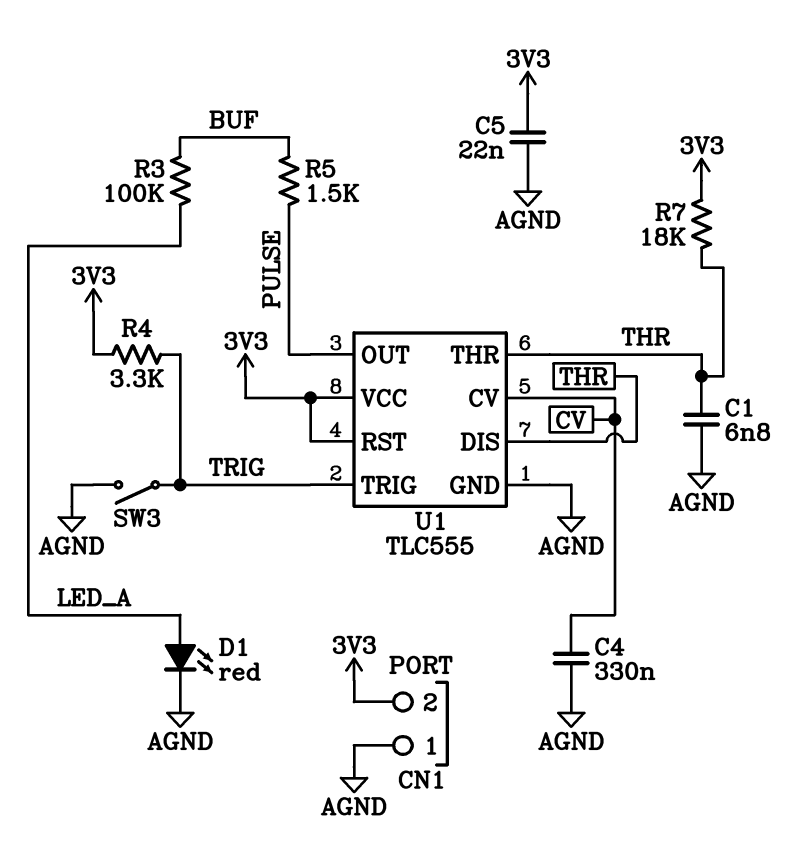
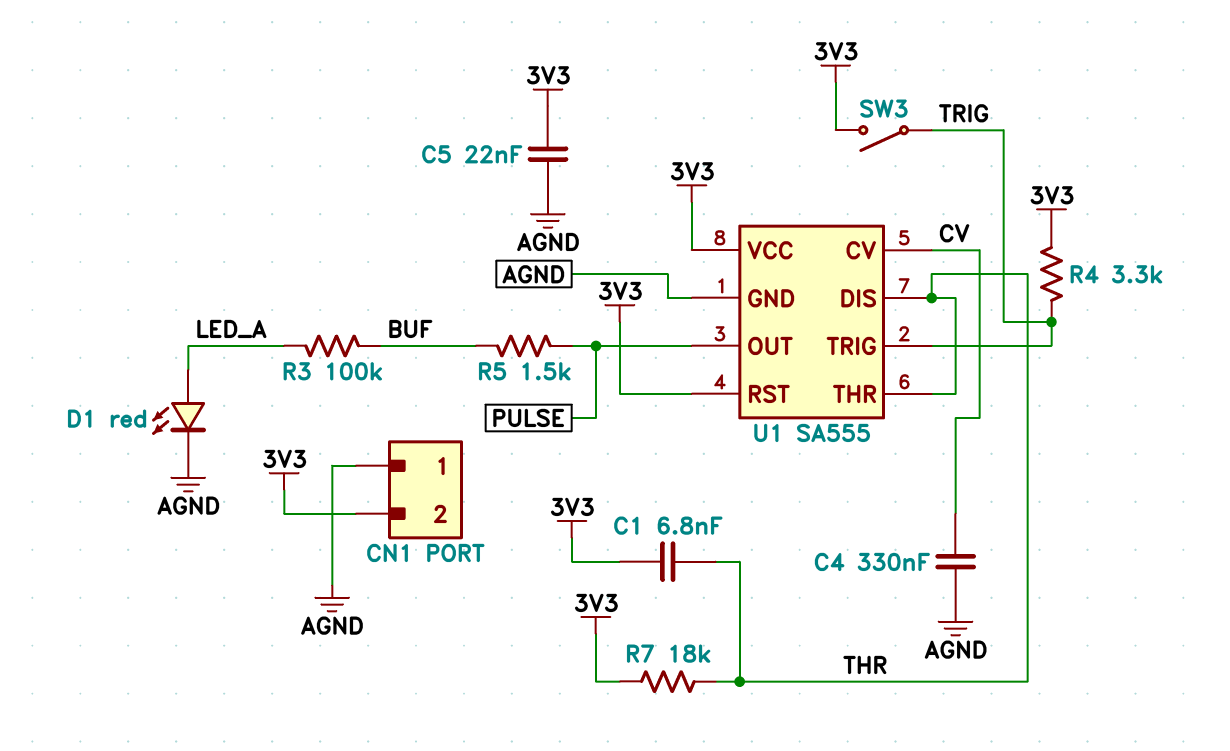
C1: 6.8nF (AGND, THR) -> 6.8nF (3V3, THR)
SW3: switch (AGND, TRIG) -> switch (3V3, TRIG)
U1: TLC555 -> SA555

